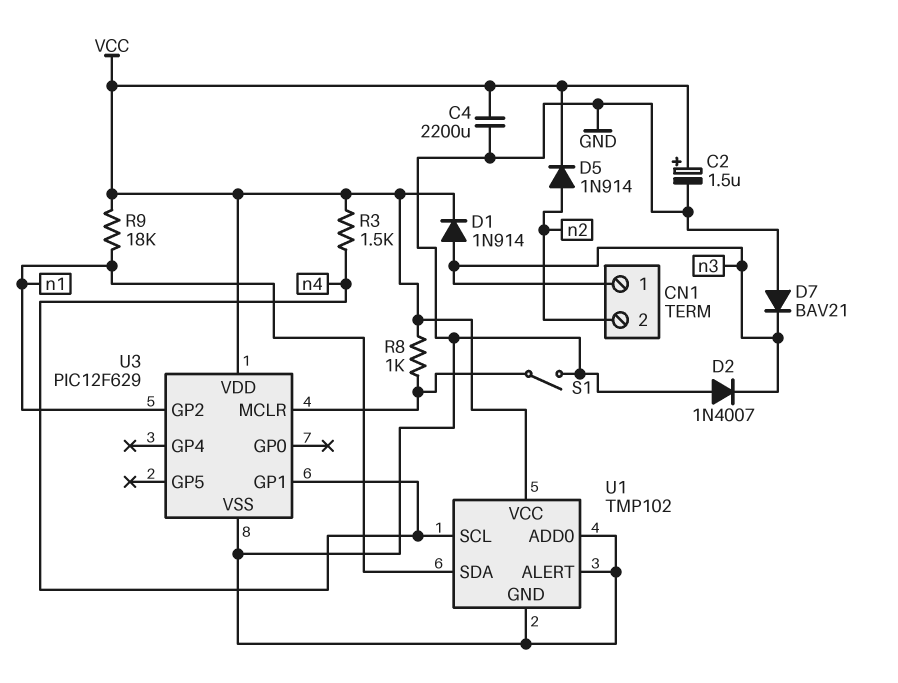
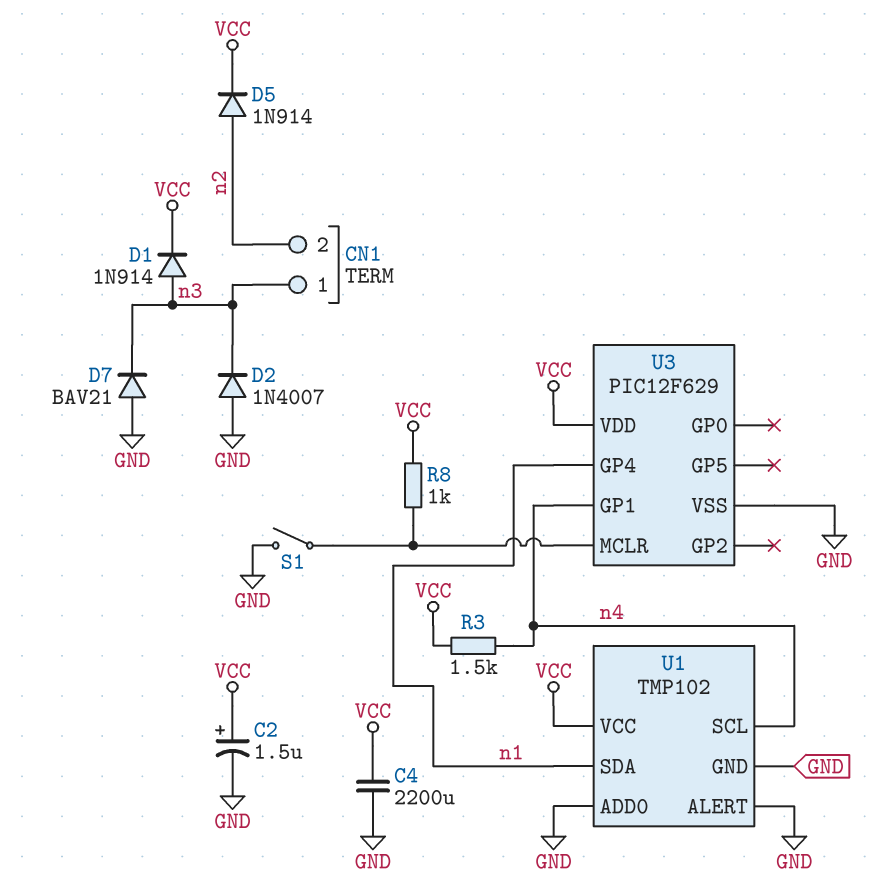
R9: 18k (VCC, n1) -> none
U3 pin GP2: n1 -> none
U3 pin GP4: none -> n1

